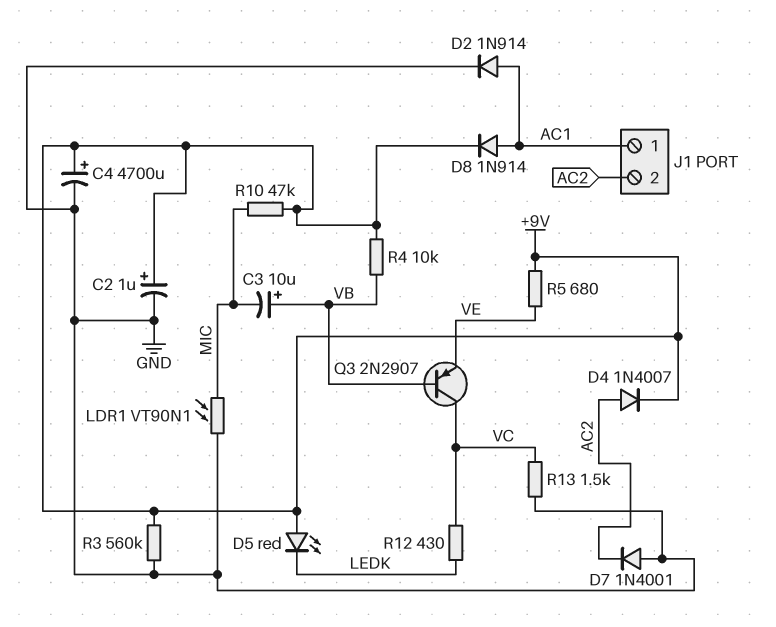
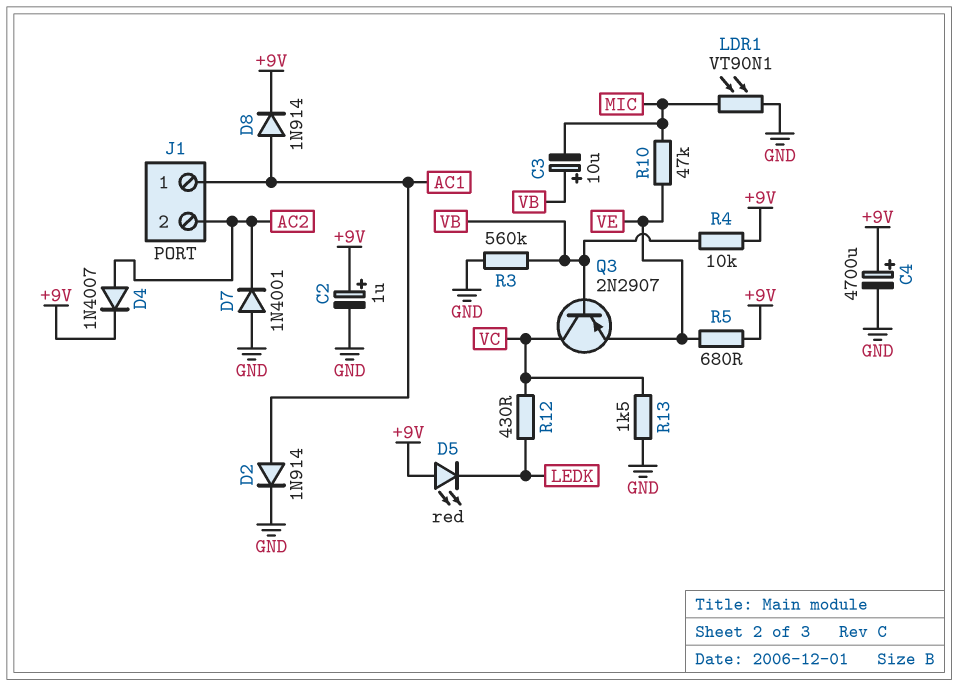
R3: 560k (+9V, GND) -> 560k (GND, VB)
R10: 47k (+9V, MIC) -> 47k (MIC, VE)

